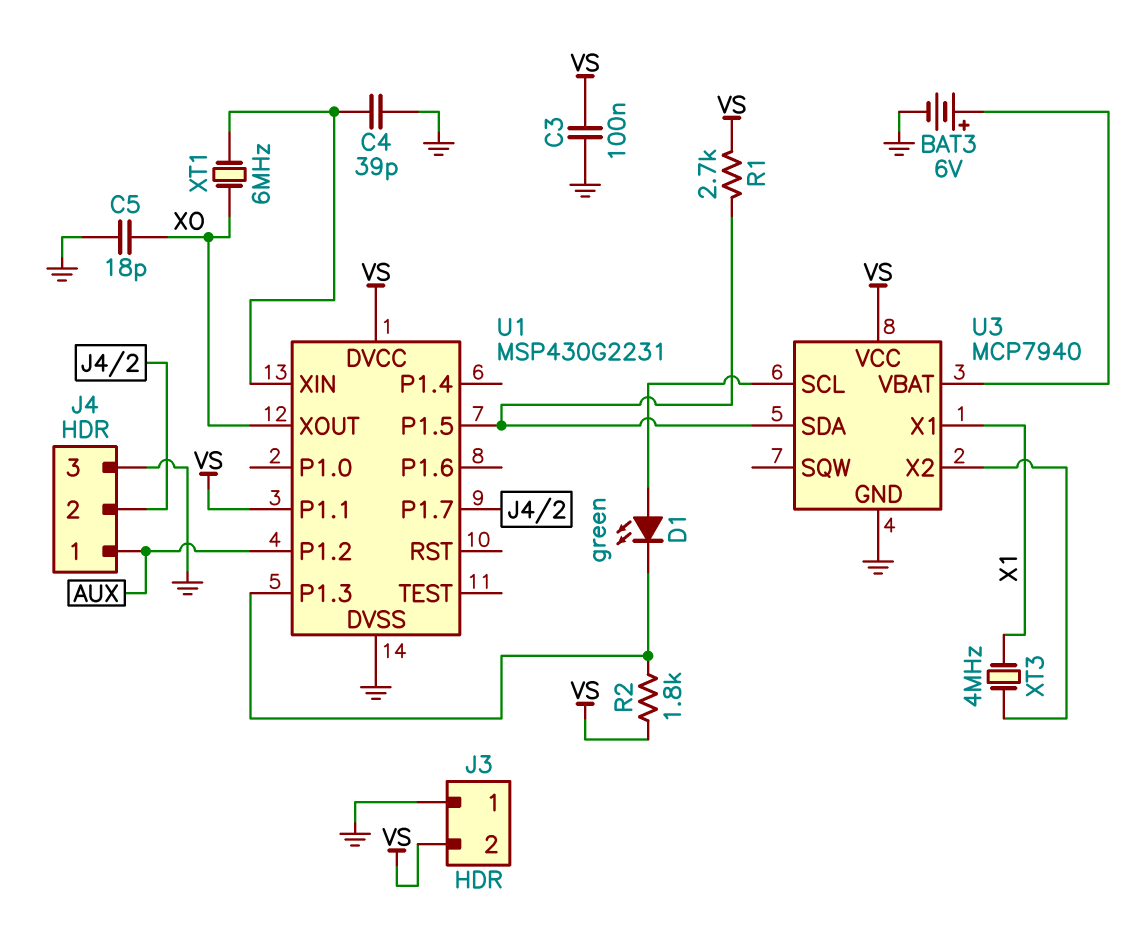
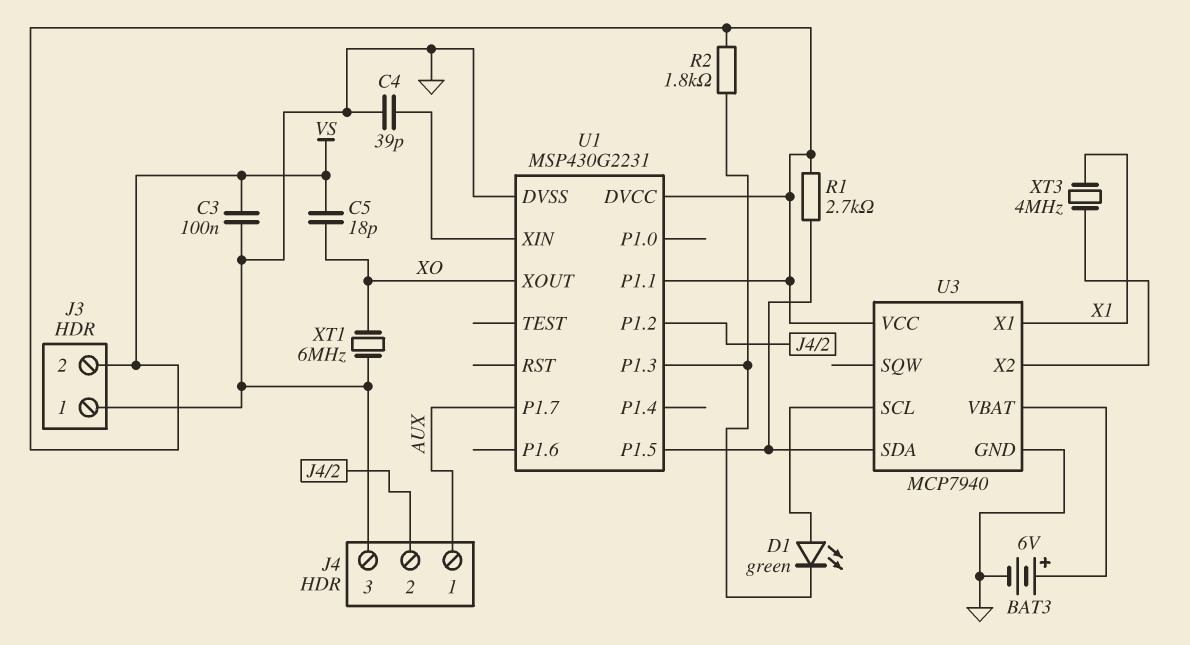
C5: 18pF (GND, XO) -> 18pF (VS, XO)
U1 pin P1.2: AUX -> J4/2
U1 pin P1.7: J4/2 -> AUX
XT1: 6MHz (U1/XIN, XO) -> 6MHz (GND, XO)

